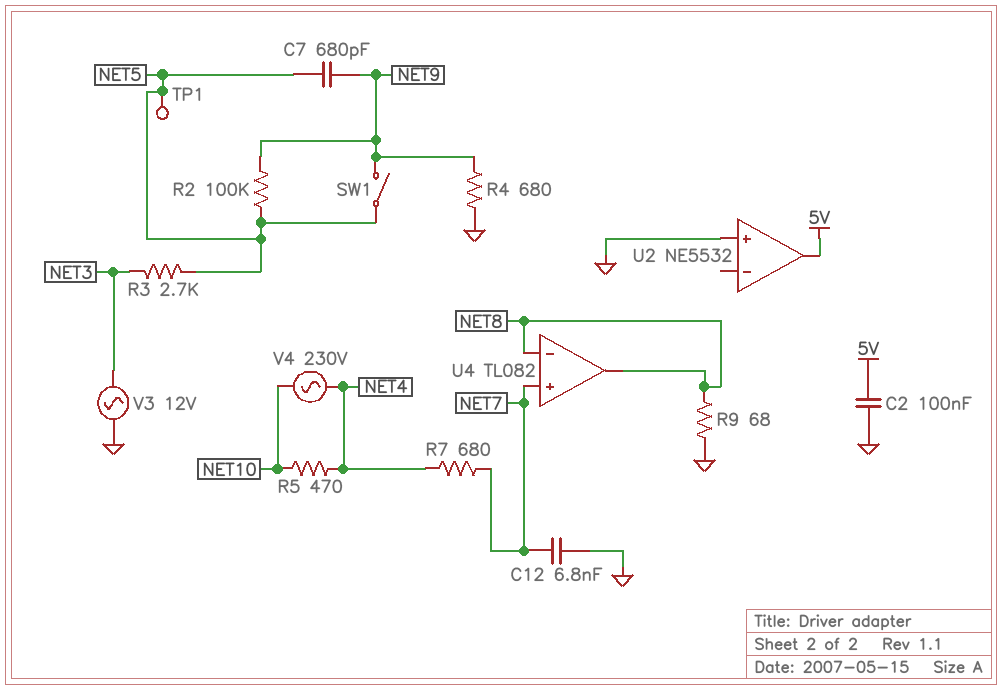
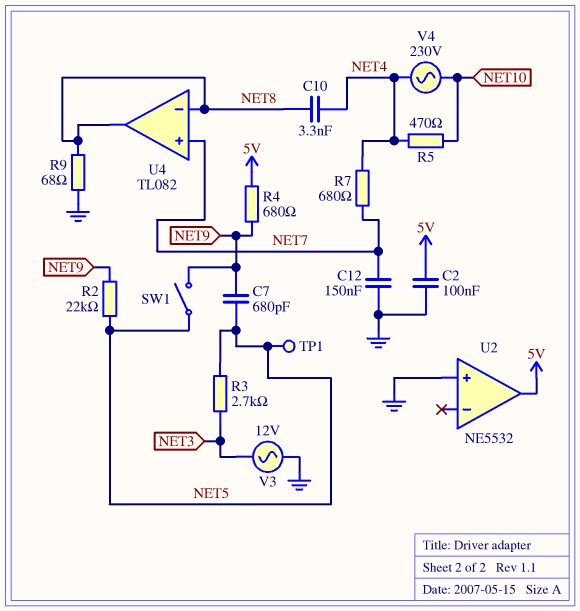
C10: none -> 3.3nF (NET4, NET8)
C12: 6.8nF (GND, NET7) -> 150nF (GND, NET7)
R2: 100k (NET5, NET9) -> 22k (NET5, NET9)
R4: 680 (GND, NET9) -> 680 (5V, NET9)

